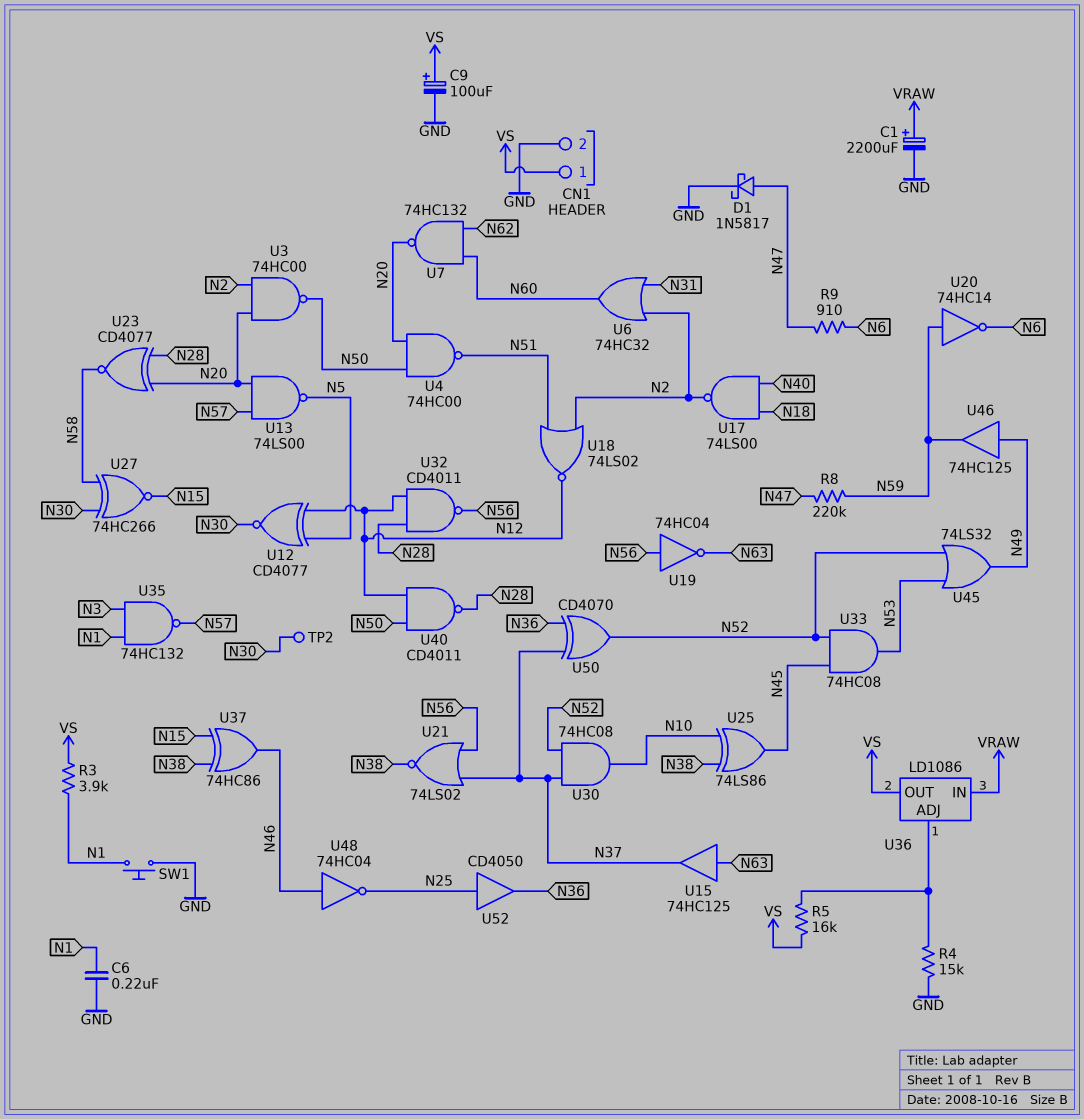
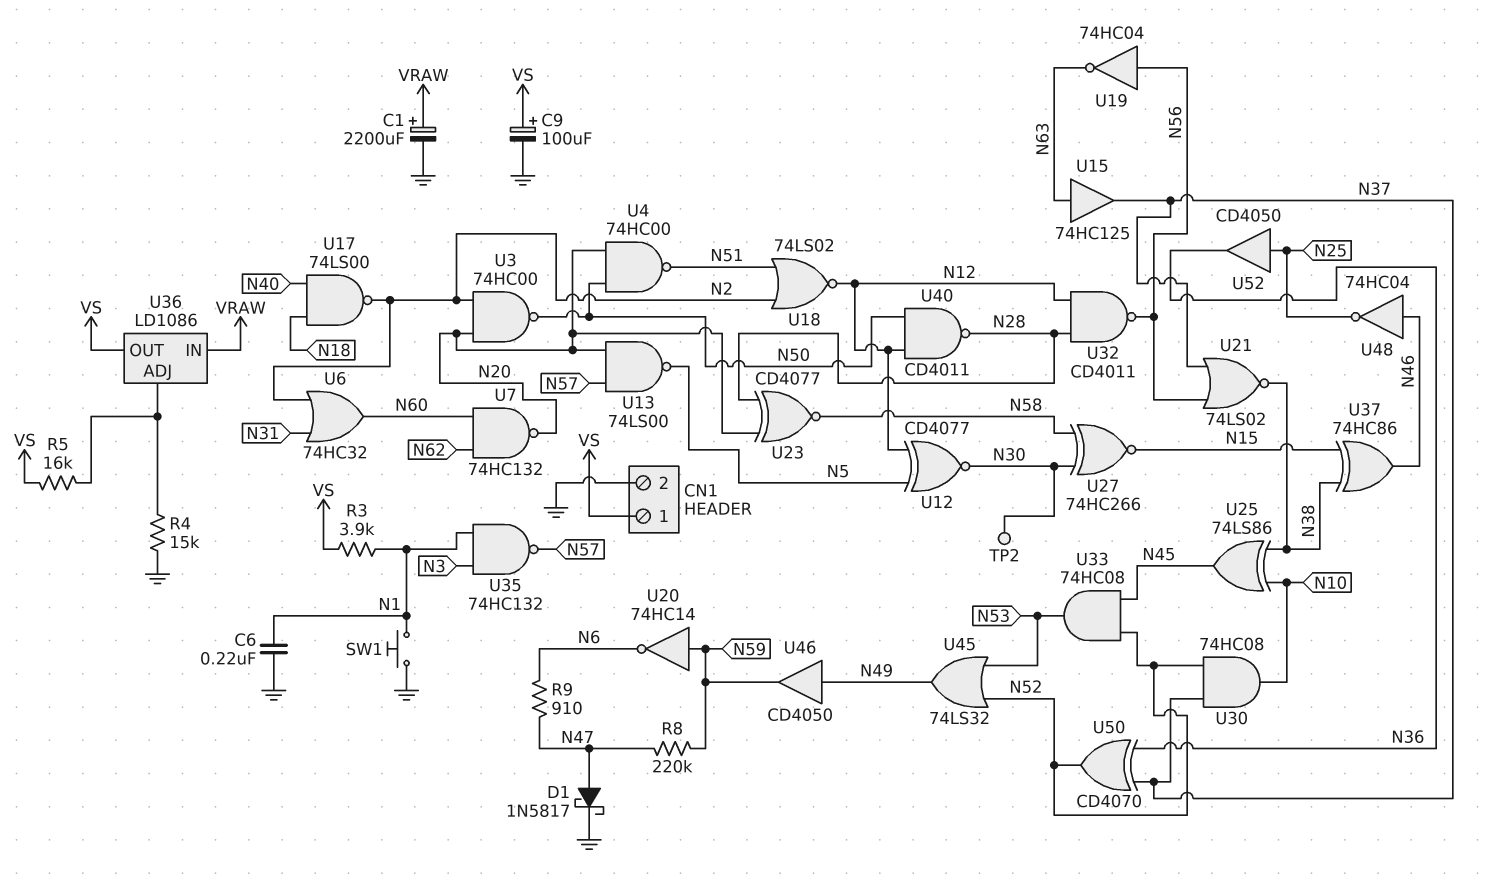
U46: buffer 74HC125 (in N49, out N59) -> buffer CD4050 (in N49, out N59)

